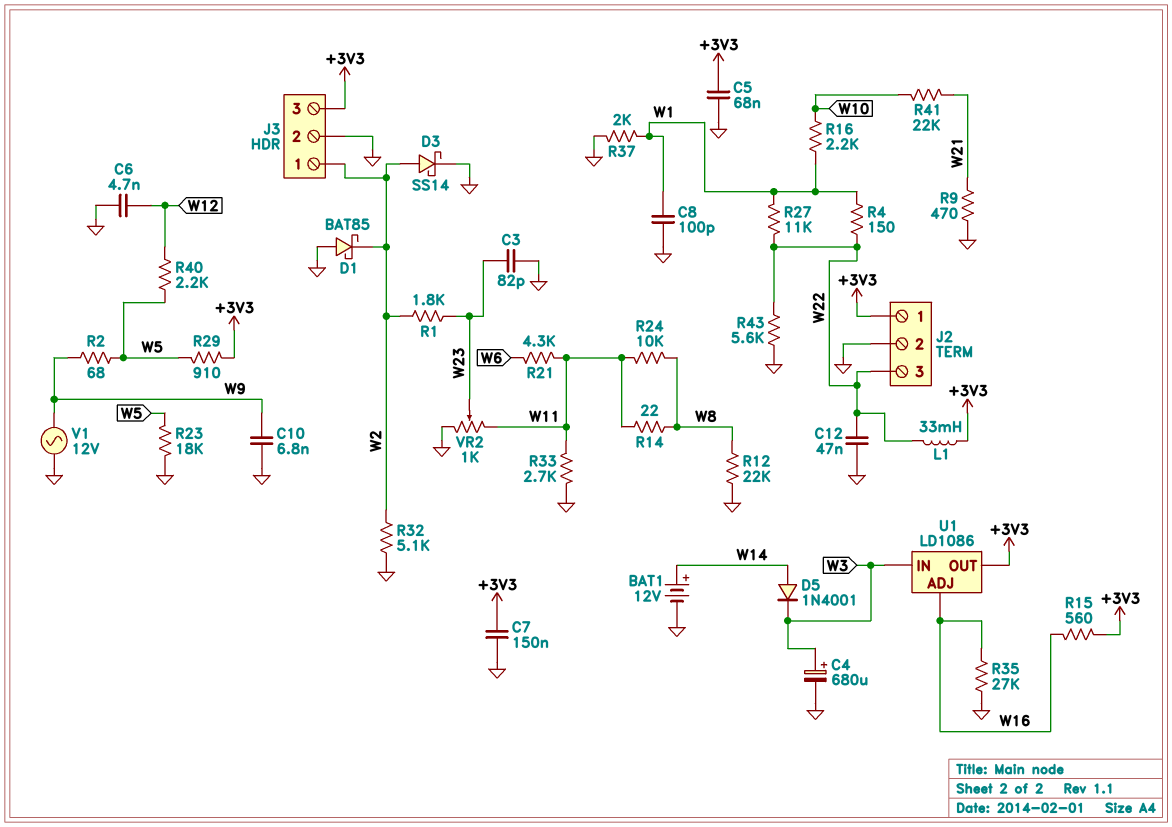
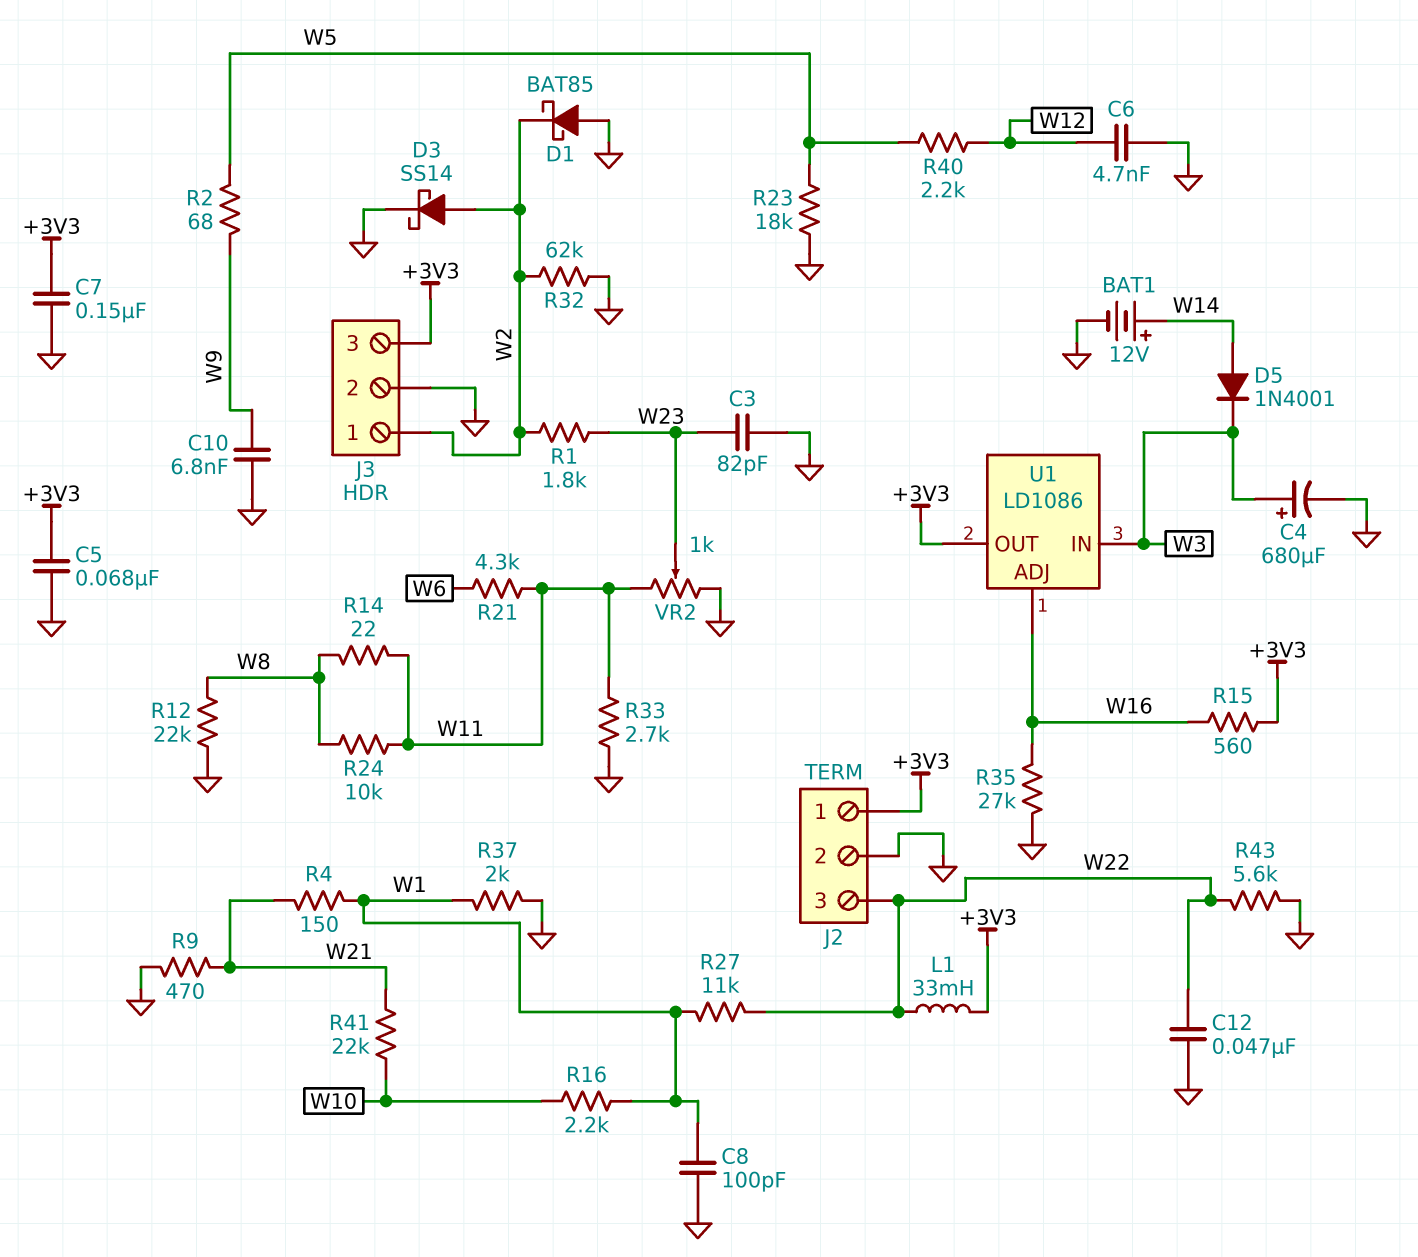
R4: 150 (W1, W22) -> 150 (W1, W21)
R29: 910 (+3V3, W5) -> none
R32: 5.1k (GND, W2) -> 62k (GND, W2)
V1: AC 12V (GND, W9) -> none

